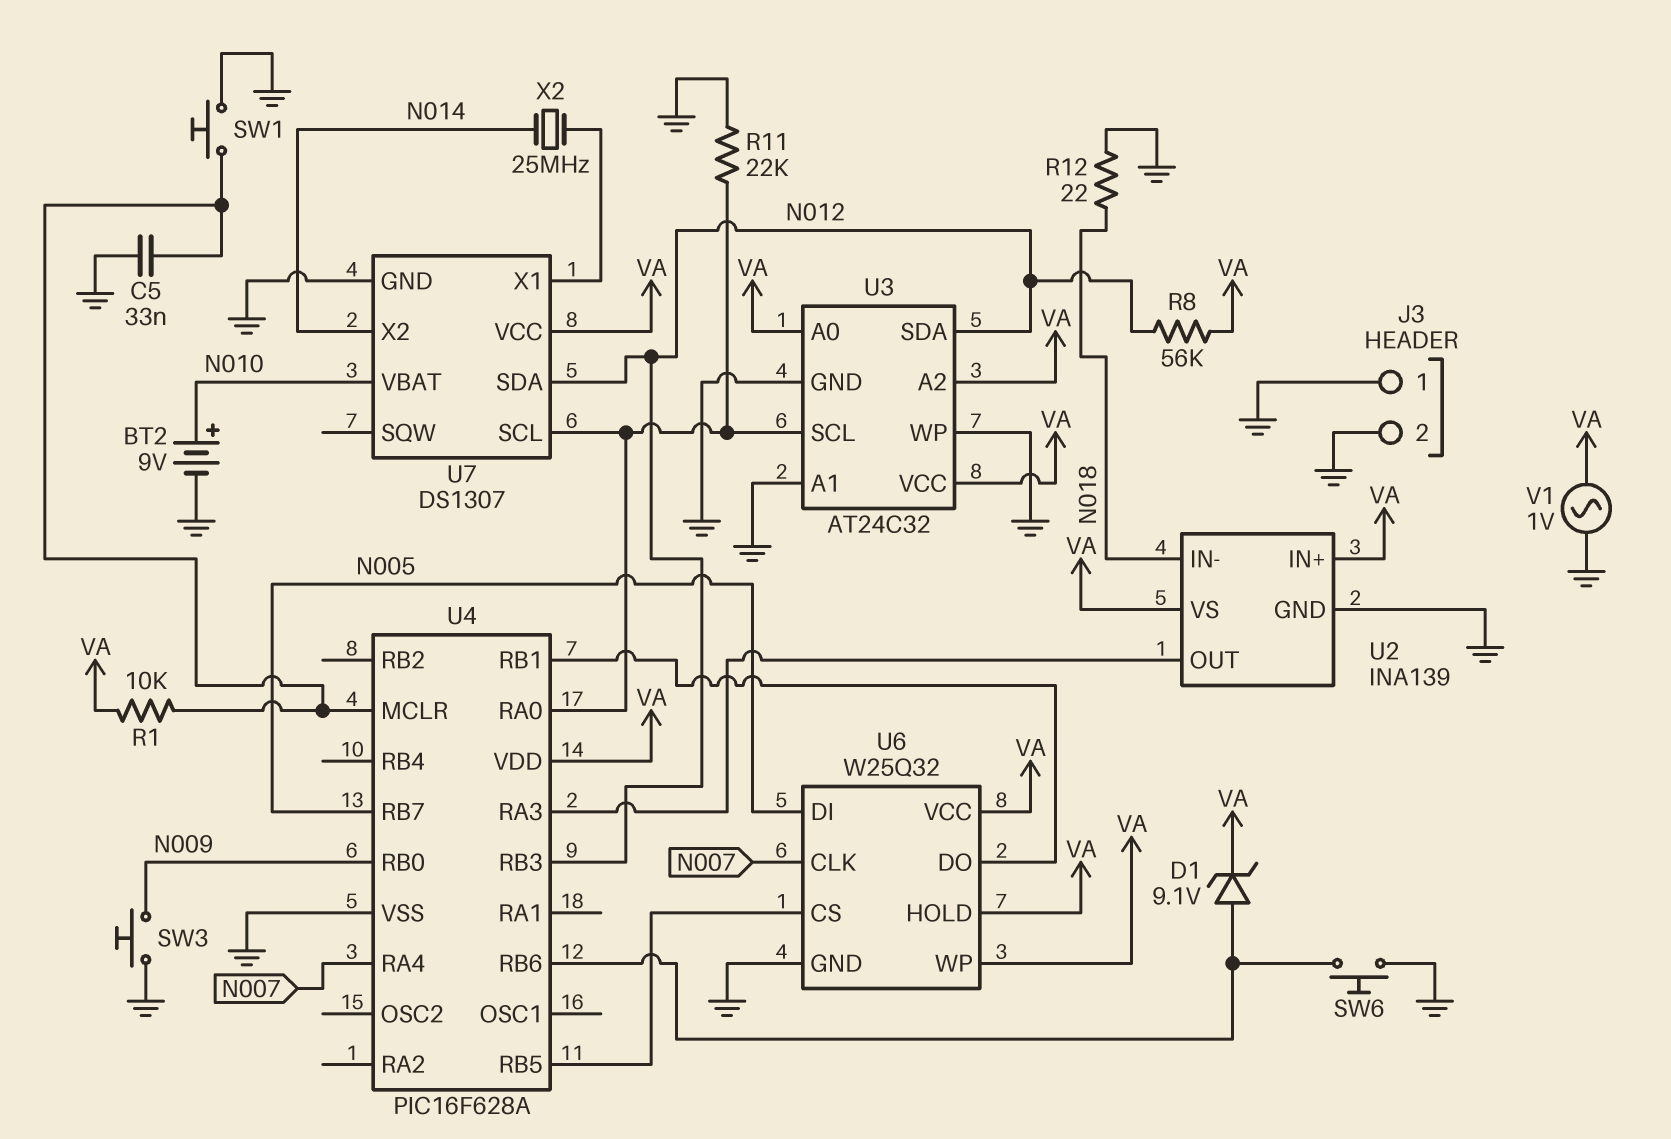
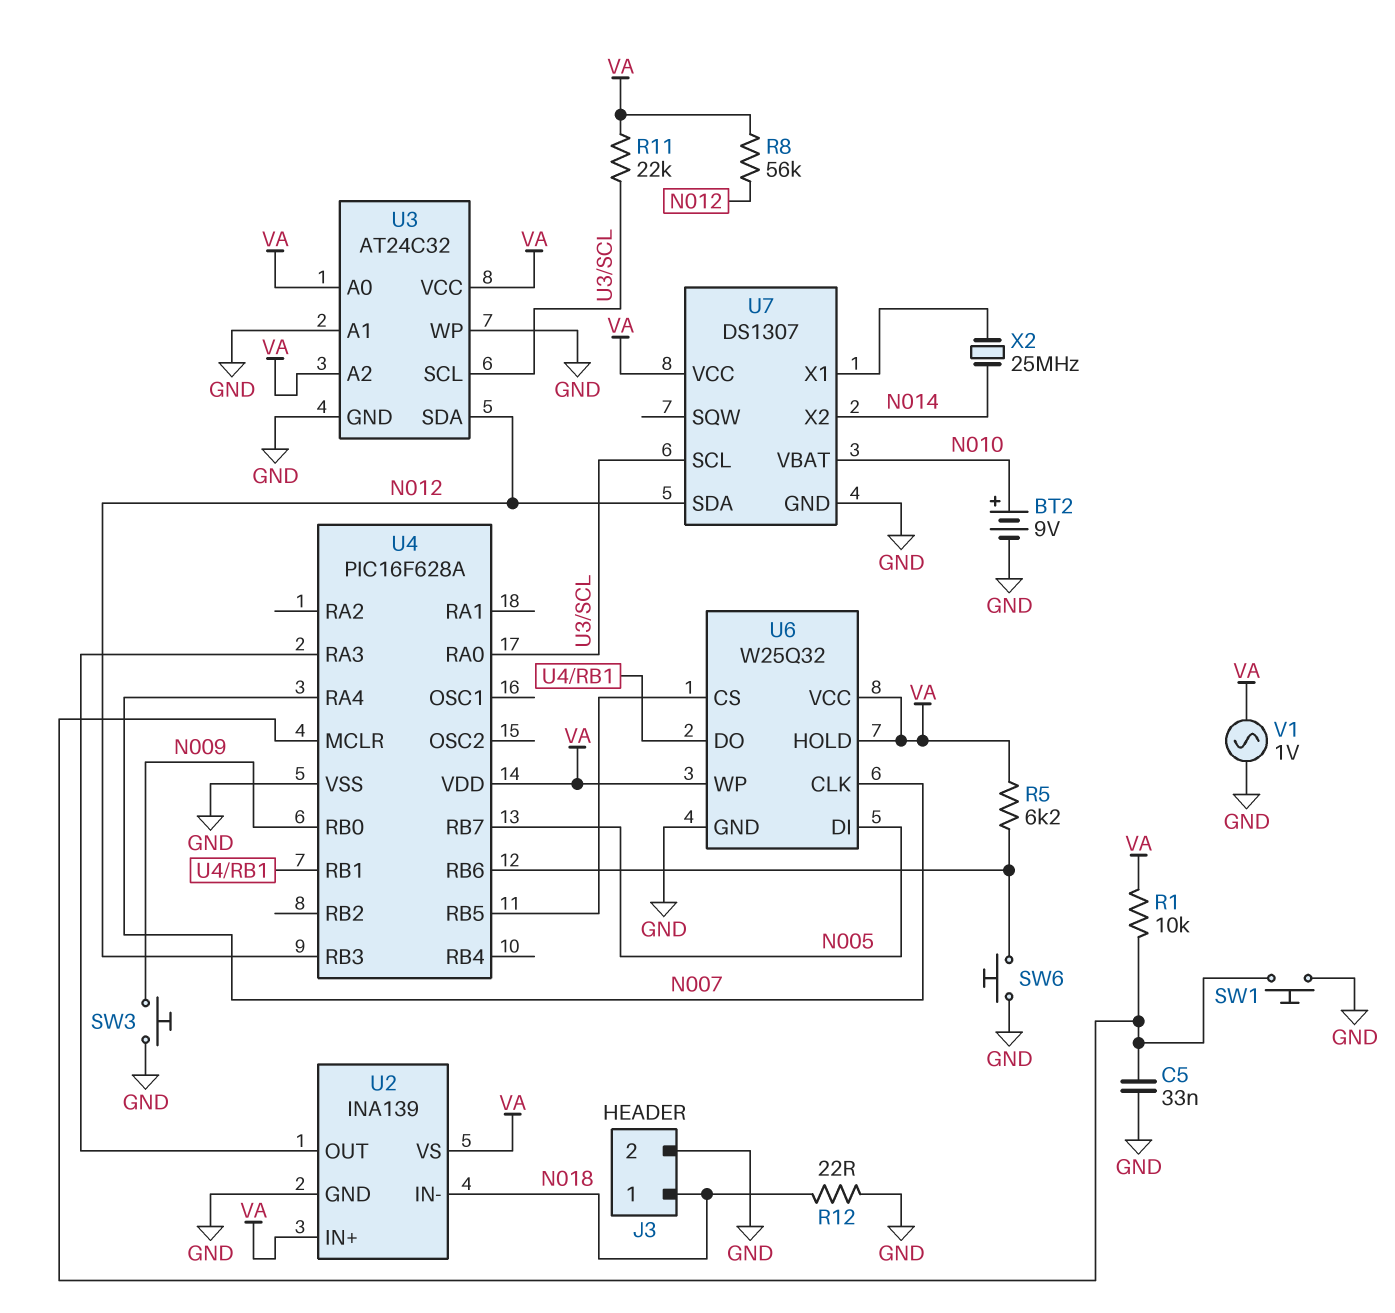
D1: zener 9.1V (A U4/RB6, K VA) -> none
J3 pin 1: GND -> N018
R5: none -> 6.2k (U4/RB6, VA)
R11: 22k (GND, U3/SCL) -> 22k (U3/SCL, VA)

